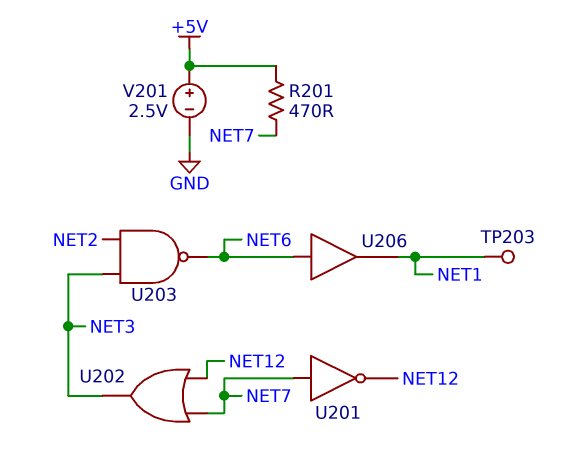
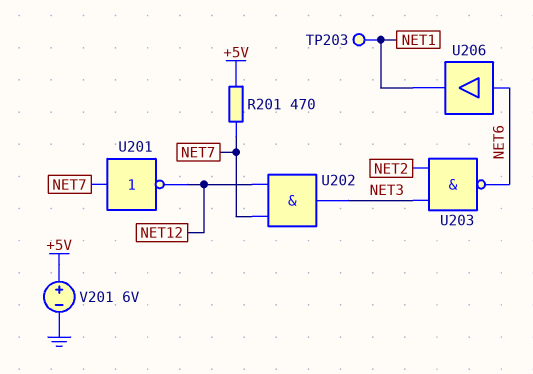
U202: OR (in NET7, in NET12, out NET3) -> AND (in NET7, in NET12, out NET3)
V201: 2.5V (plus +5V, minus GND) -> 6V (plus +5V, minus GND)

